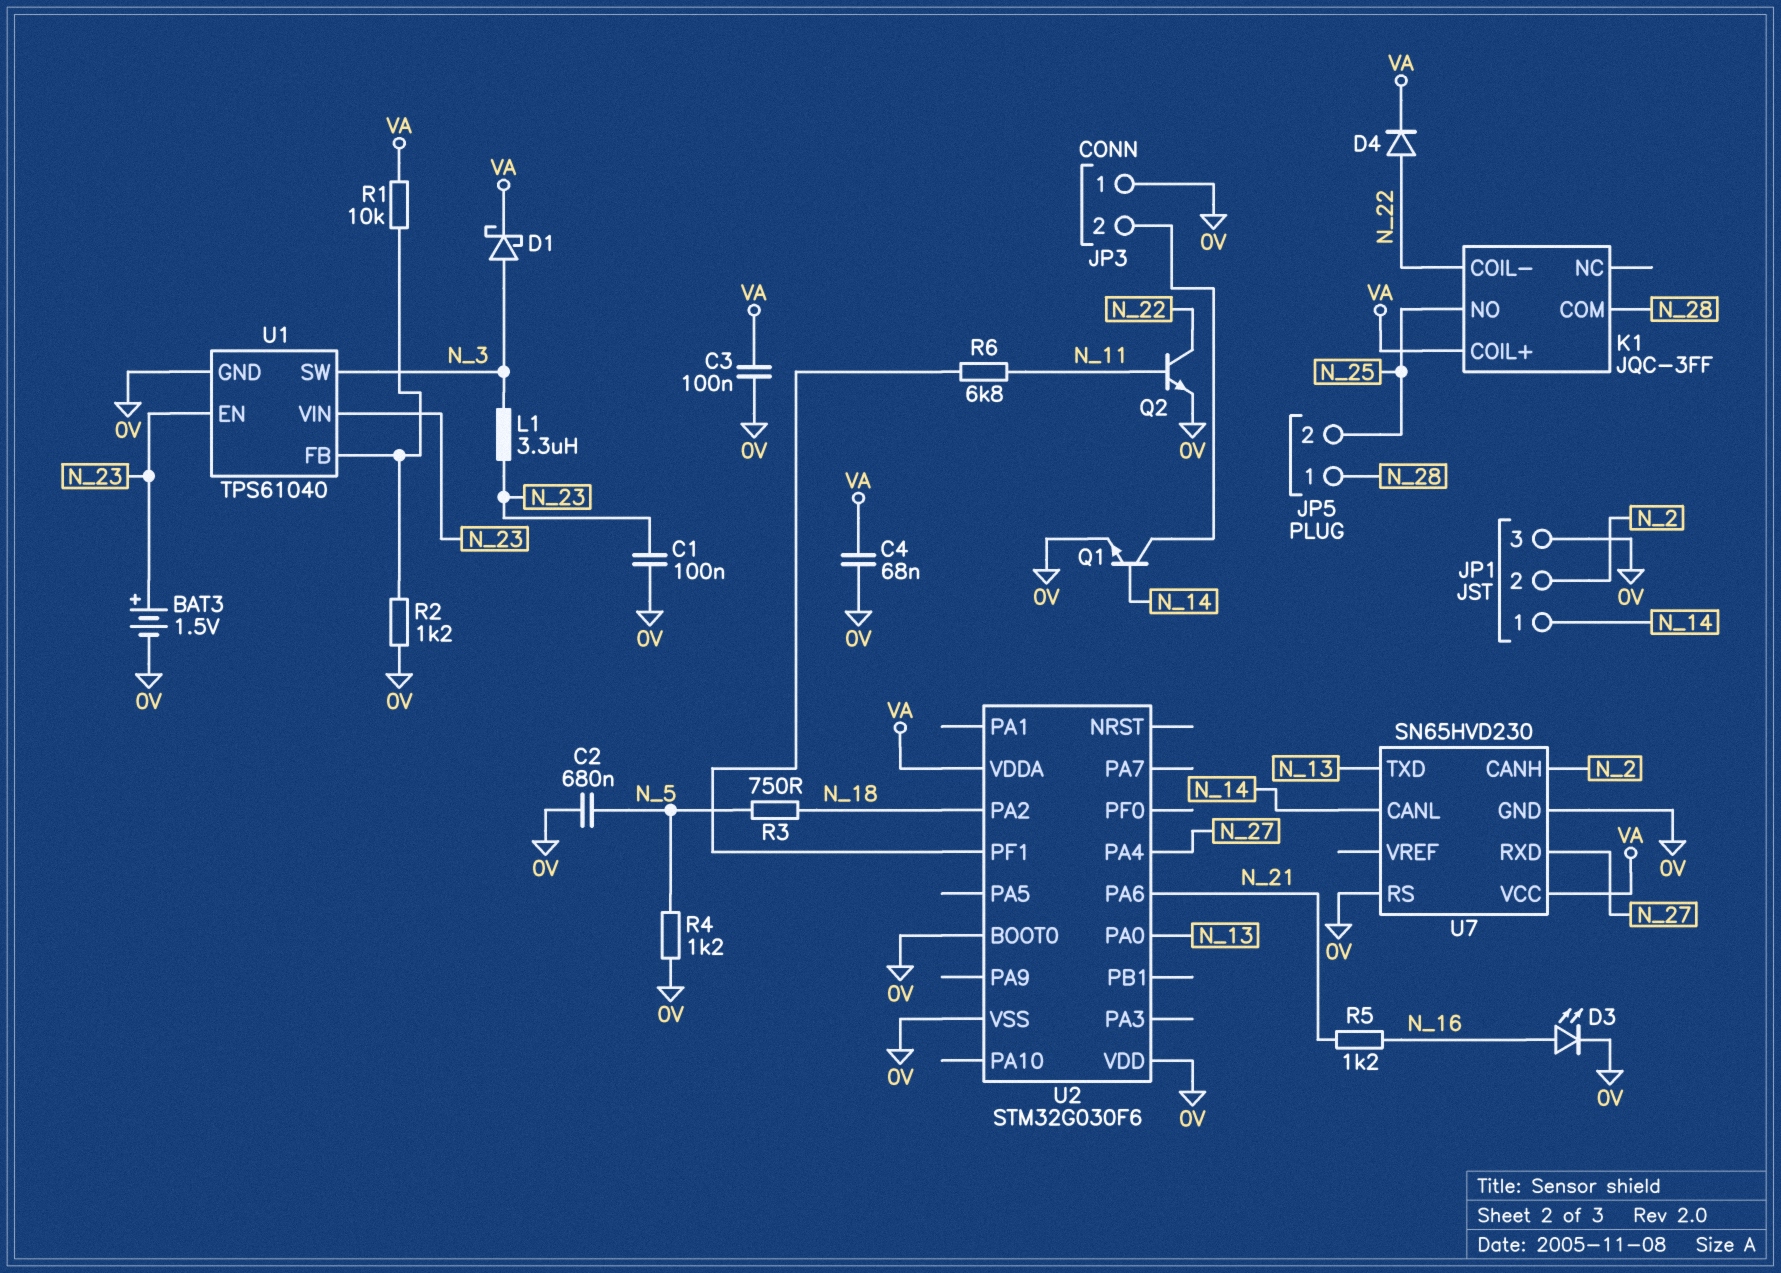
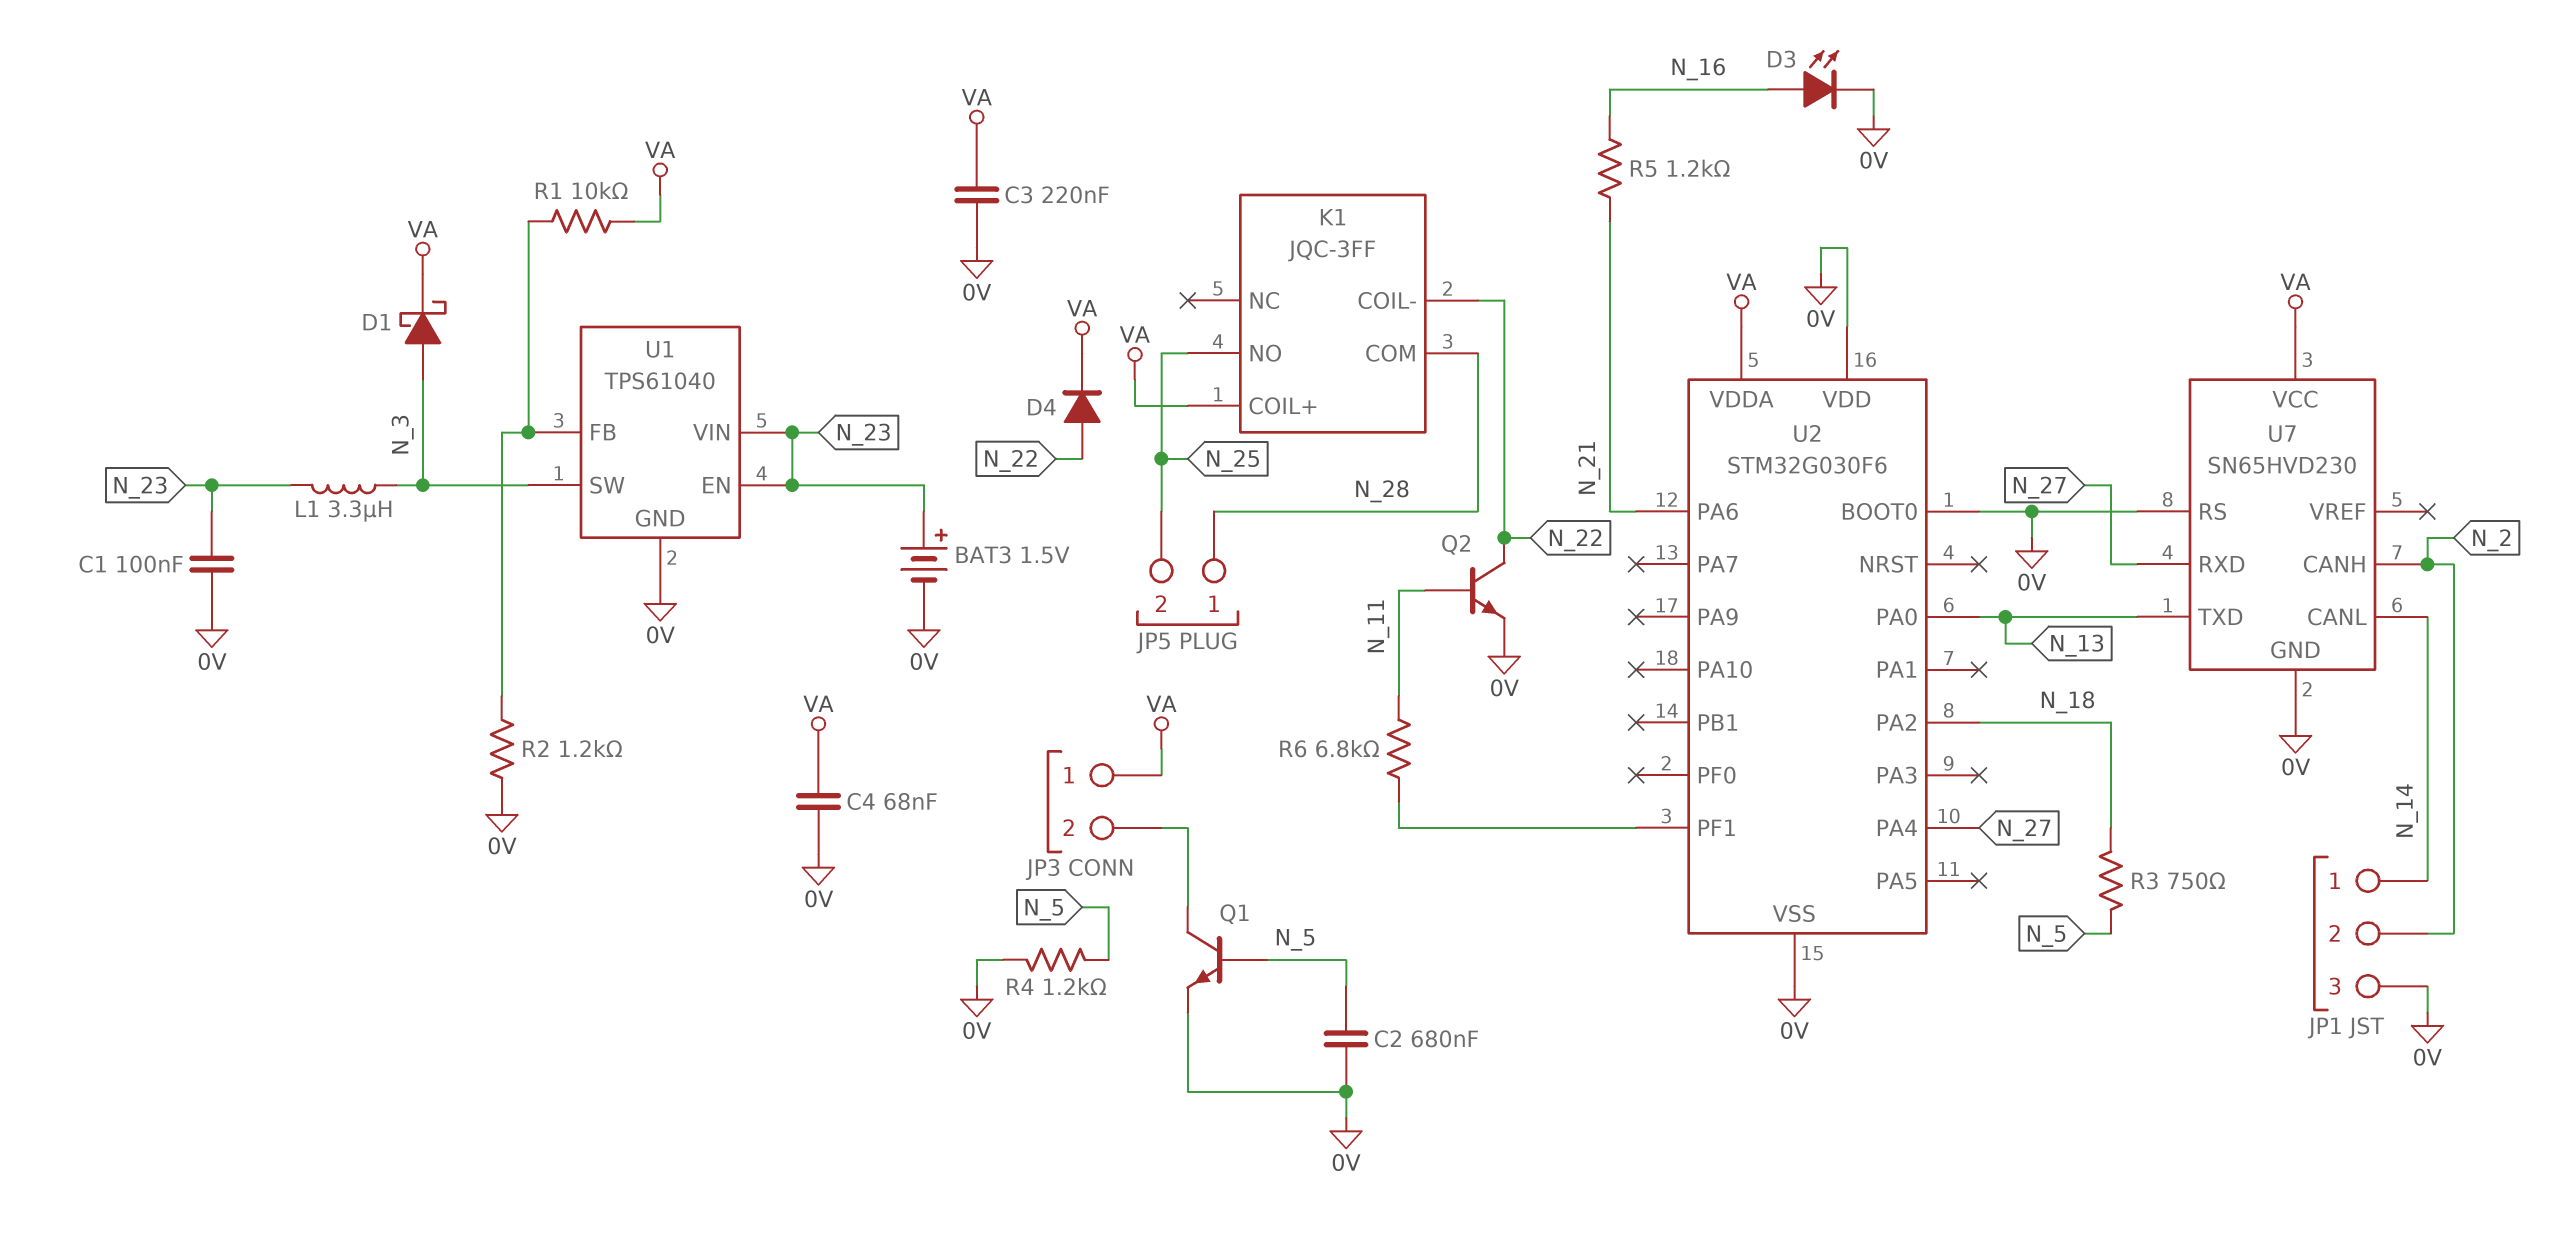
C3: 100nF (0V, VA) -> 220nF (0V, VA)
JP3 pin 1: 0V -> VA
Q1: NPN (B N_14, C JP3/2, E 0V) -> NPN (B N_5, C JP3/2, E 0V)

